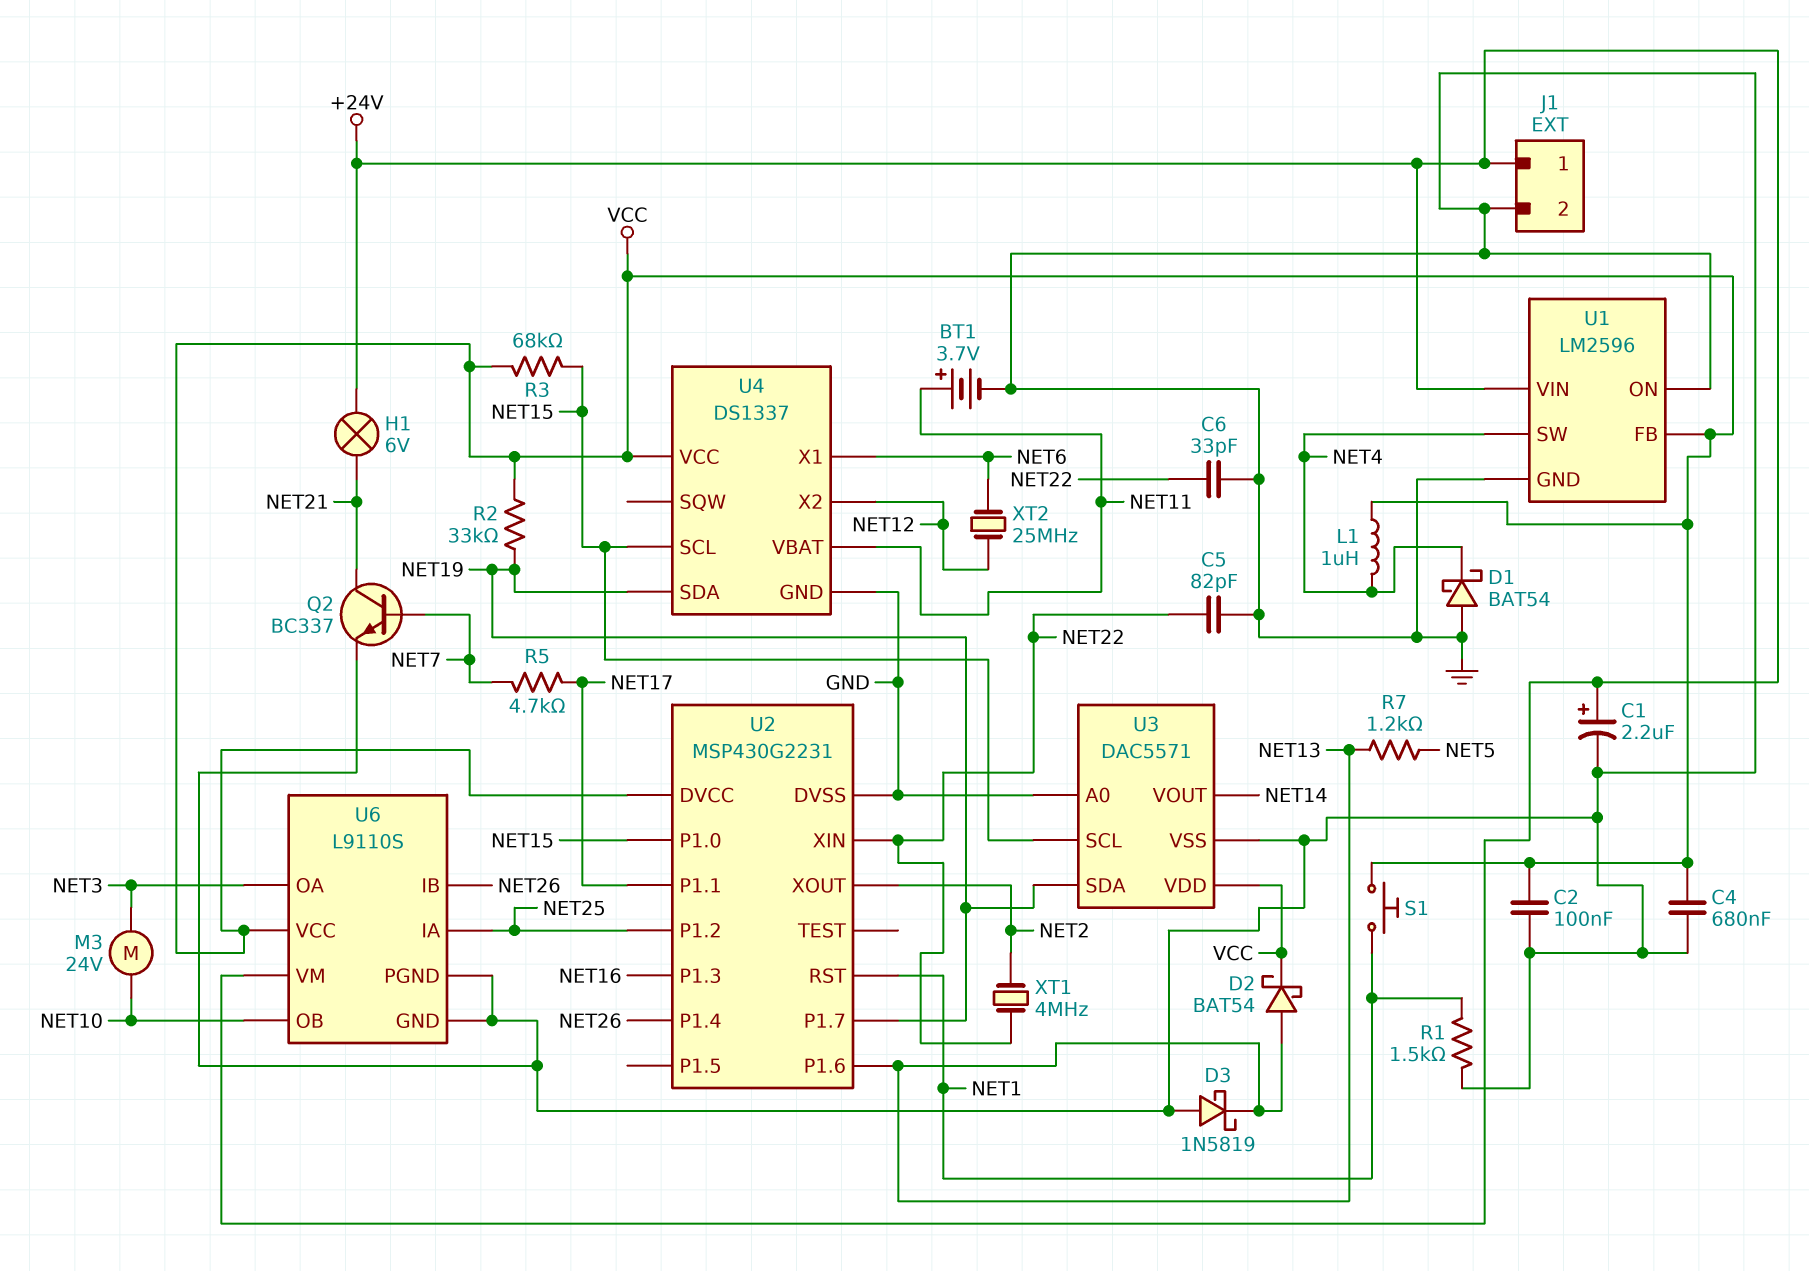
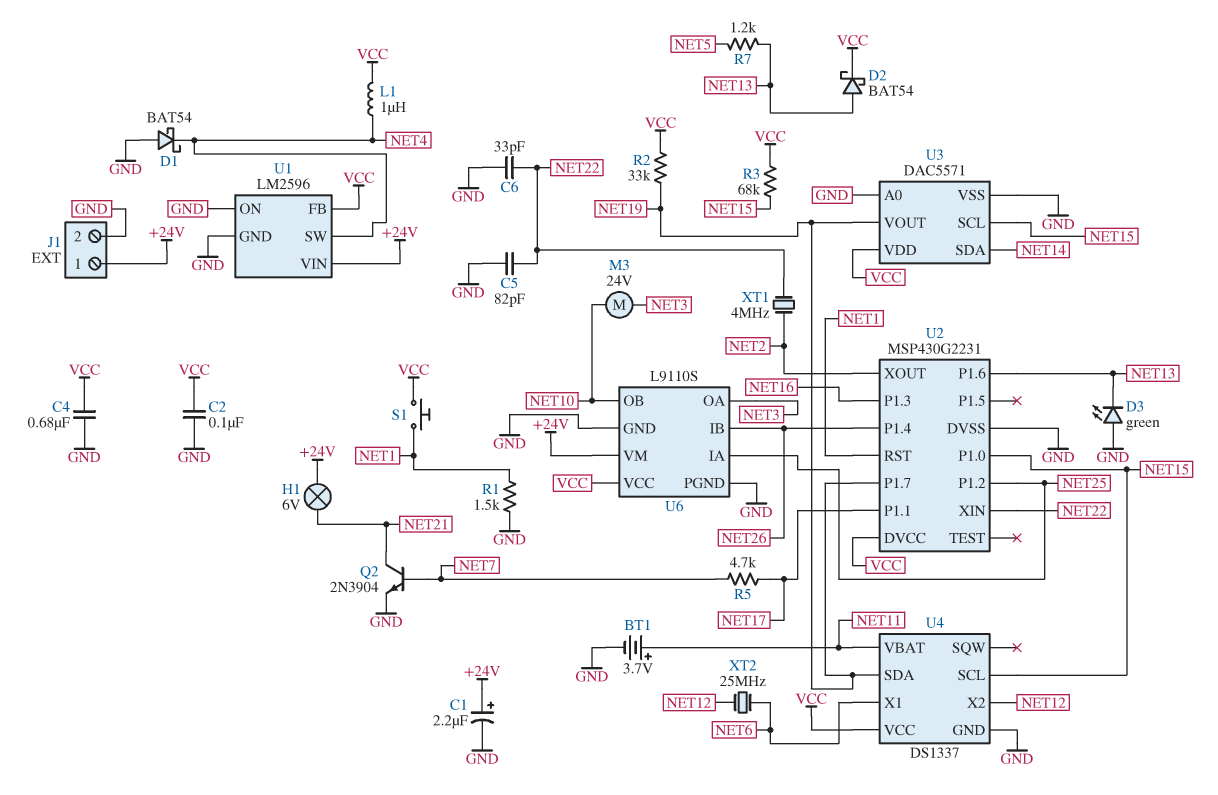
D3: schottky 1N5819 (A GND, K NET13) -> LED green (A GND, K NET13)
Q2: NPN BC337 (B NET7, C NET21, E GND) -> NPN 2N3904 (B NET7, C NET21, E GND)
U3 pin SDA: NET19 -> NET14
U3 pin VOUT: NET14 -> NET19

